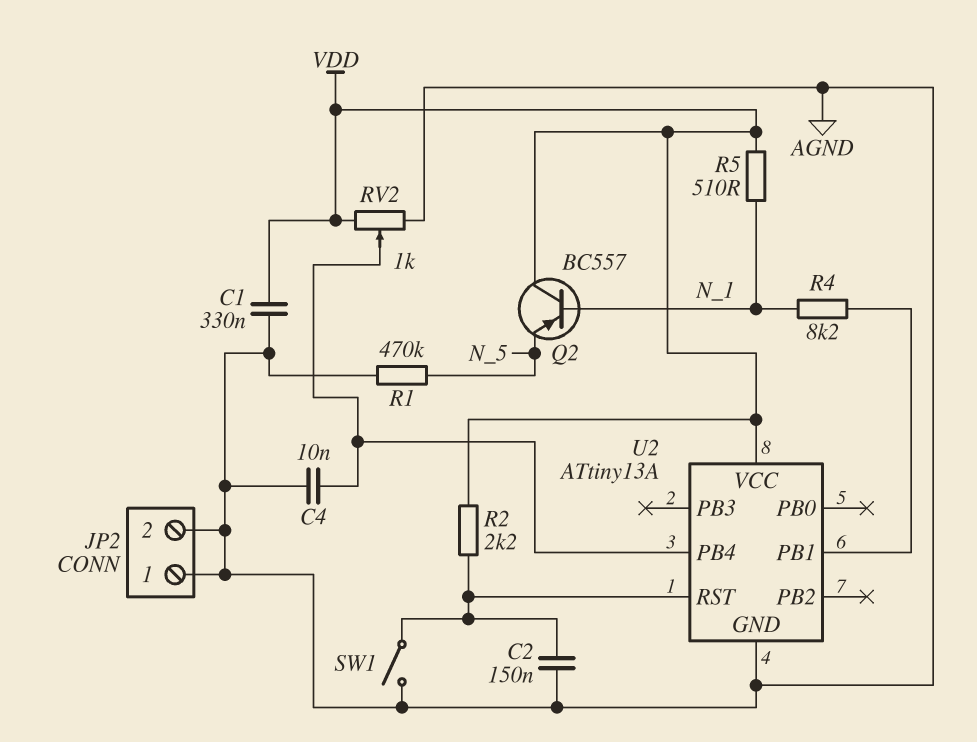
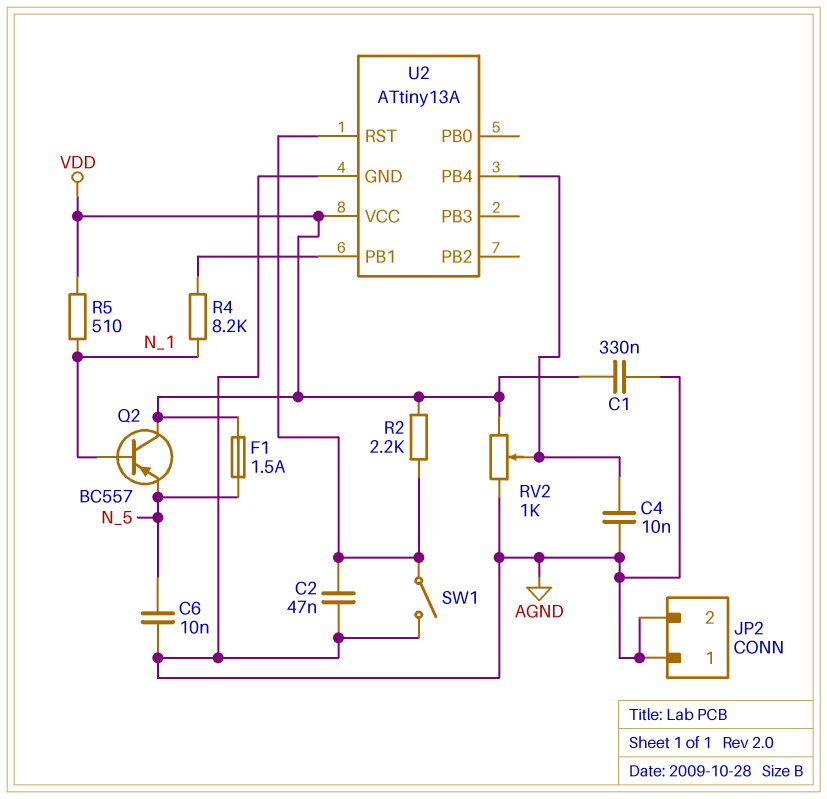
C2: 150nF (AGND, U2/RST) -> 47nF (AGND, U2/RST)
C6: none -> 10nF (AGND, N_5)
F1: none -> 1.5A (N_5, VDD)
R1: 470k (AGND, N_5) -> none

